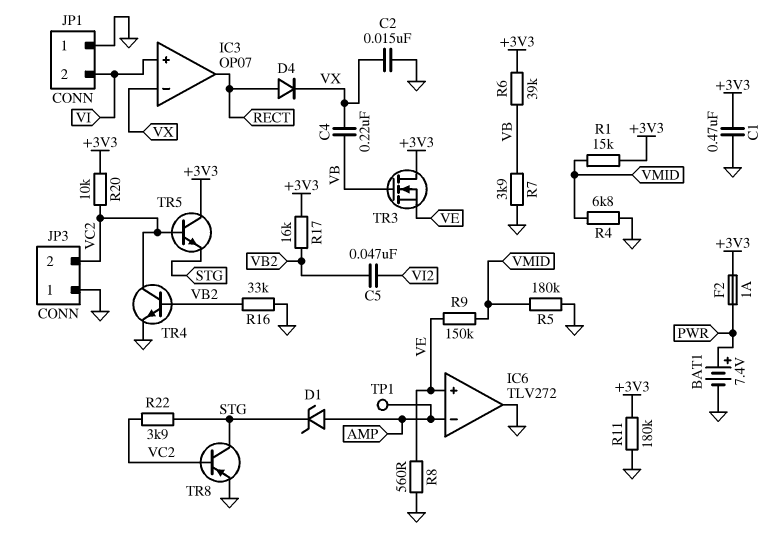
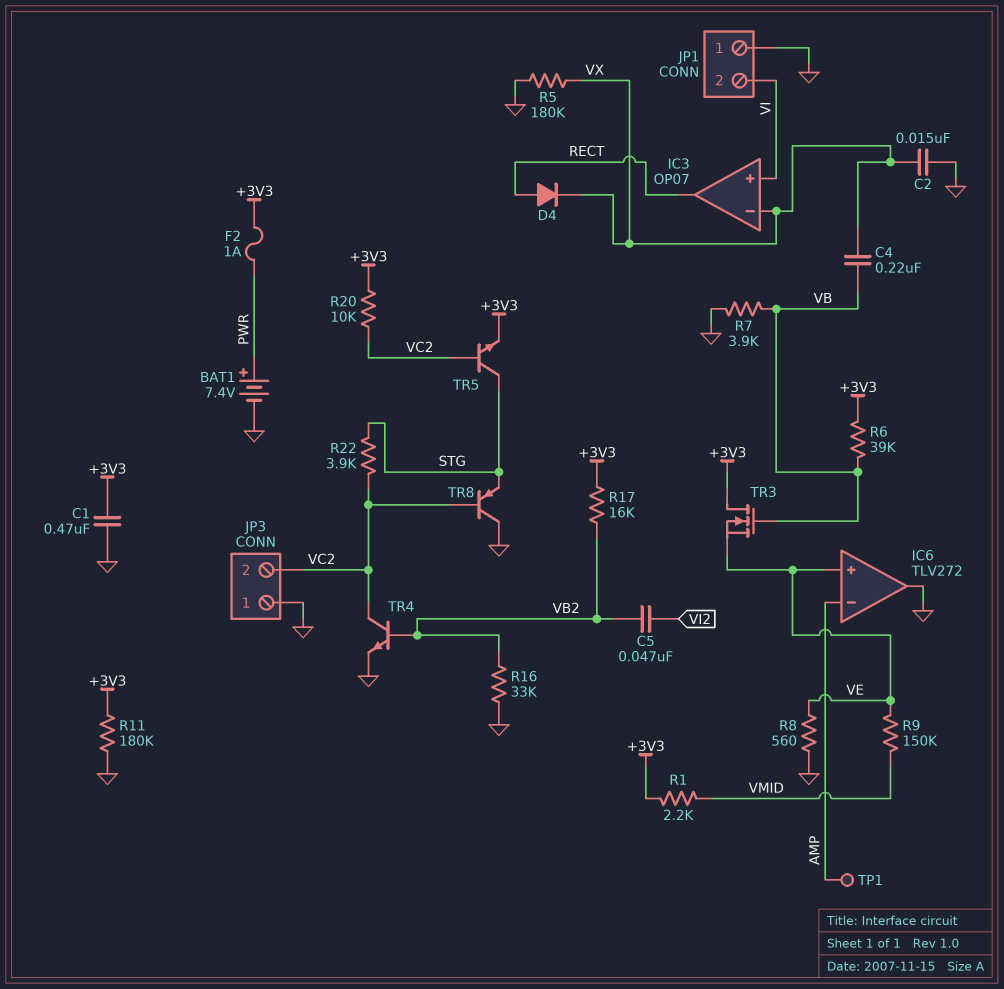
D1: zener (A AMP, K STG) -> none
R1: 15k (+3V3, VMID) -> 2.2k (+3V3, VMID)
R4: 6.8k (GND, VMID) -> none
R5: 180k (GND, VMID) -> 180k (GND, VX)
TR5: NPN (B VC2, C +3V3, E STG) -> NPN (B VC2, C STG, E +3V3)
TR8: PNP (B VC2, C STG, E GND) -> PNP (B VC2, C GND, E STG)

